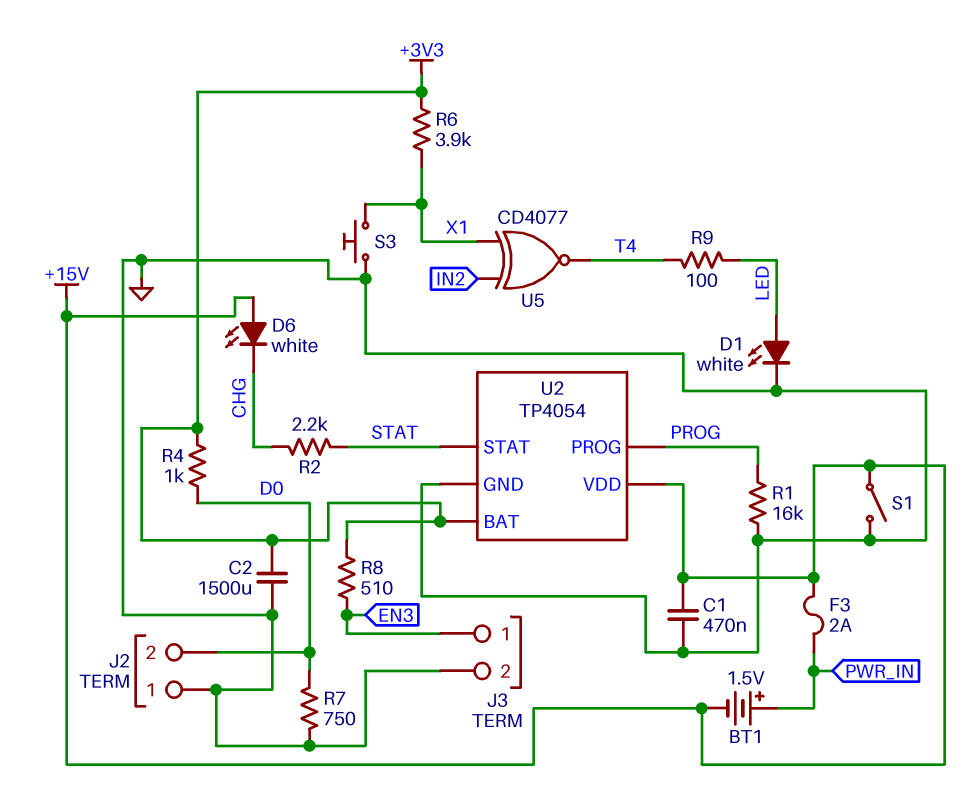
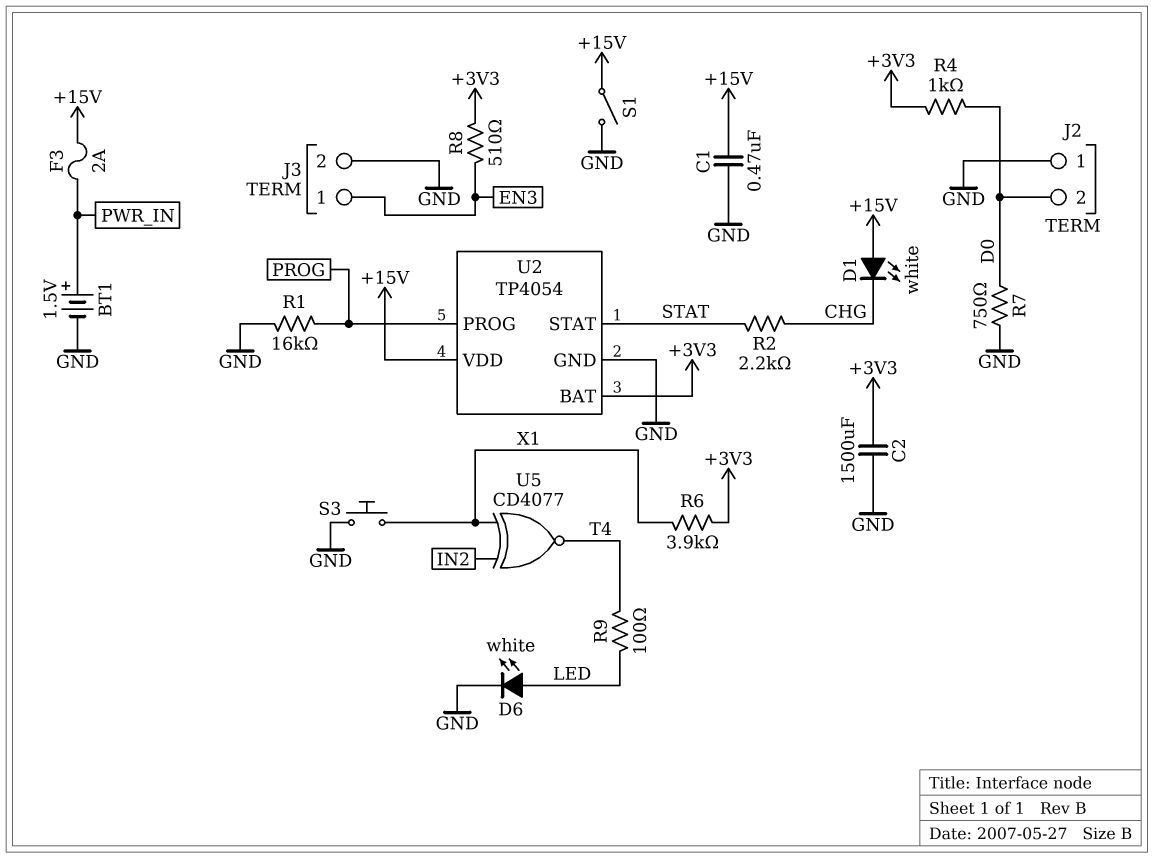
BT1: 1.5V (plus PWR_IN, minus +15V) -> 1.5V (plus PWR_IN, minus GND)
D1: LED white (A LED, K GND) -> LED white (A +15V, K CHG)
D6: LED white (A +15V, K CHG) -> LED white (A LED, K GND)

